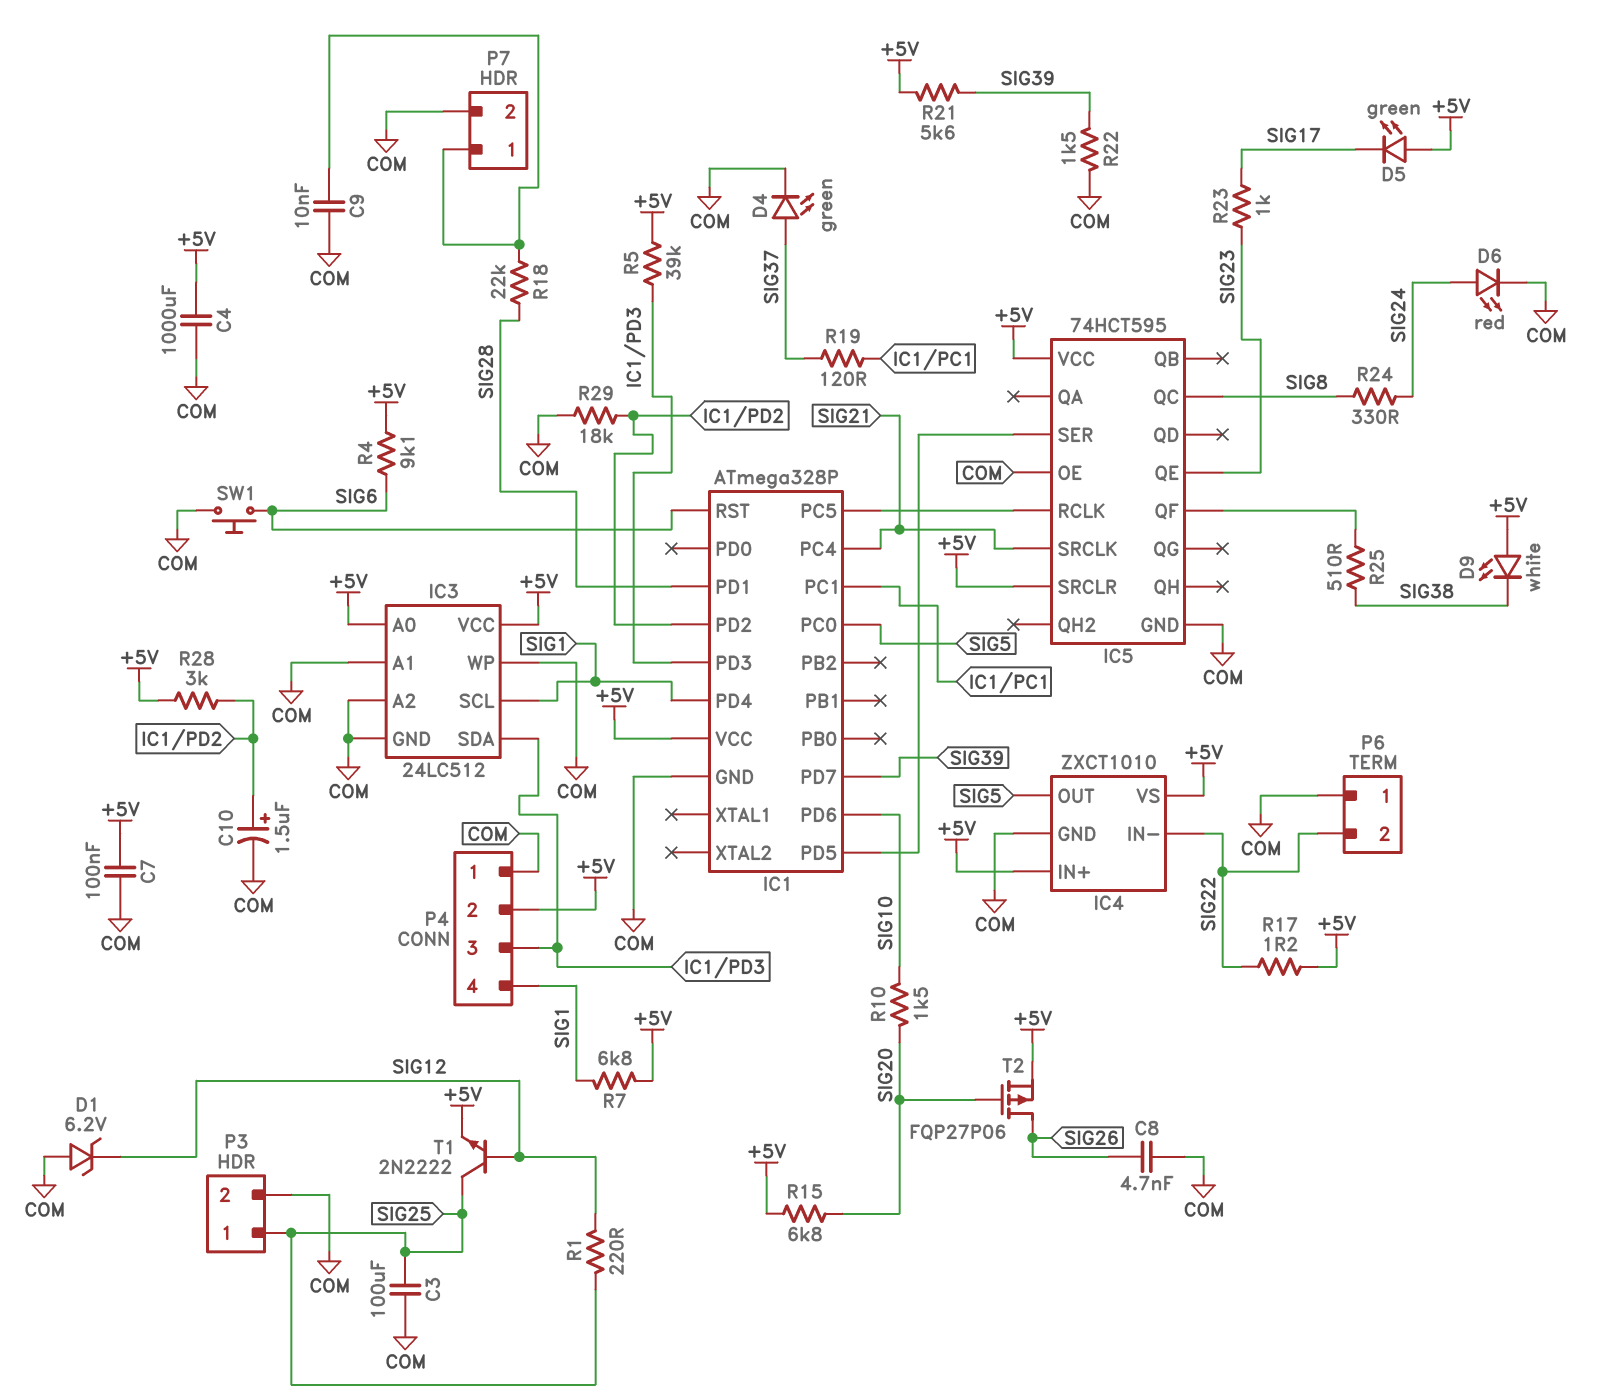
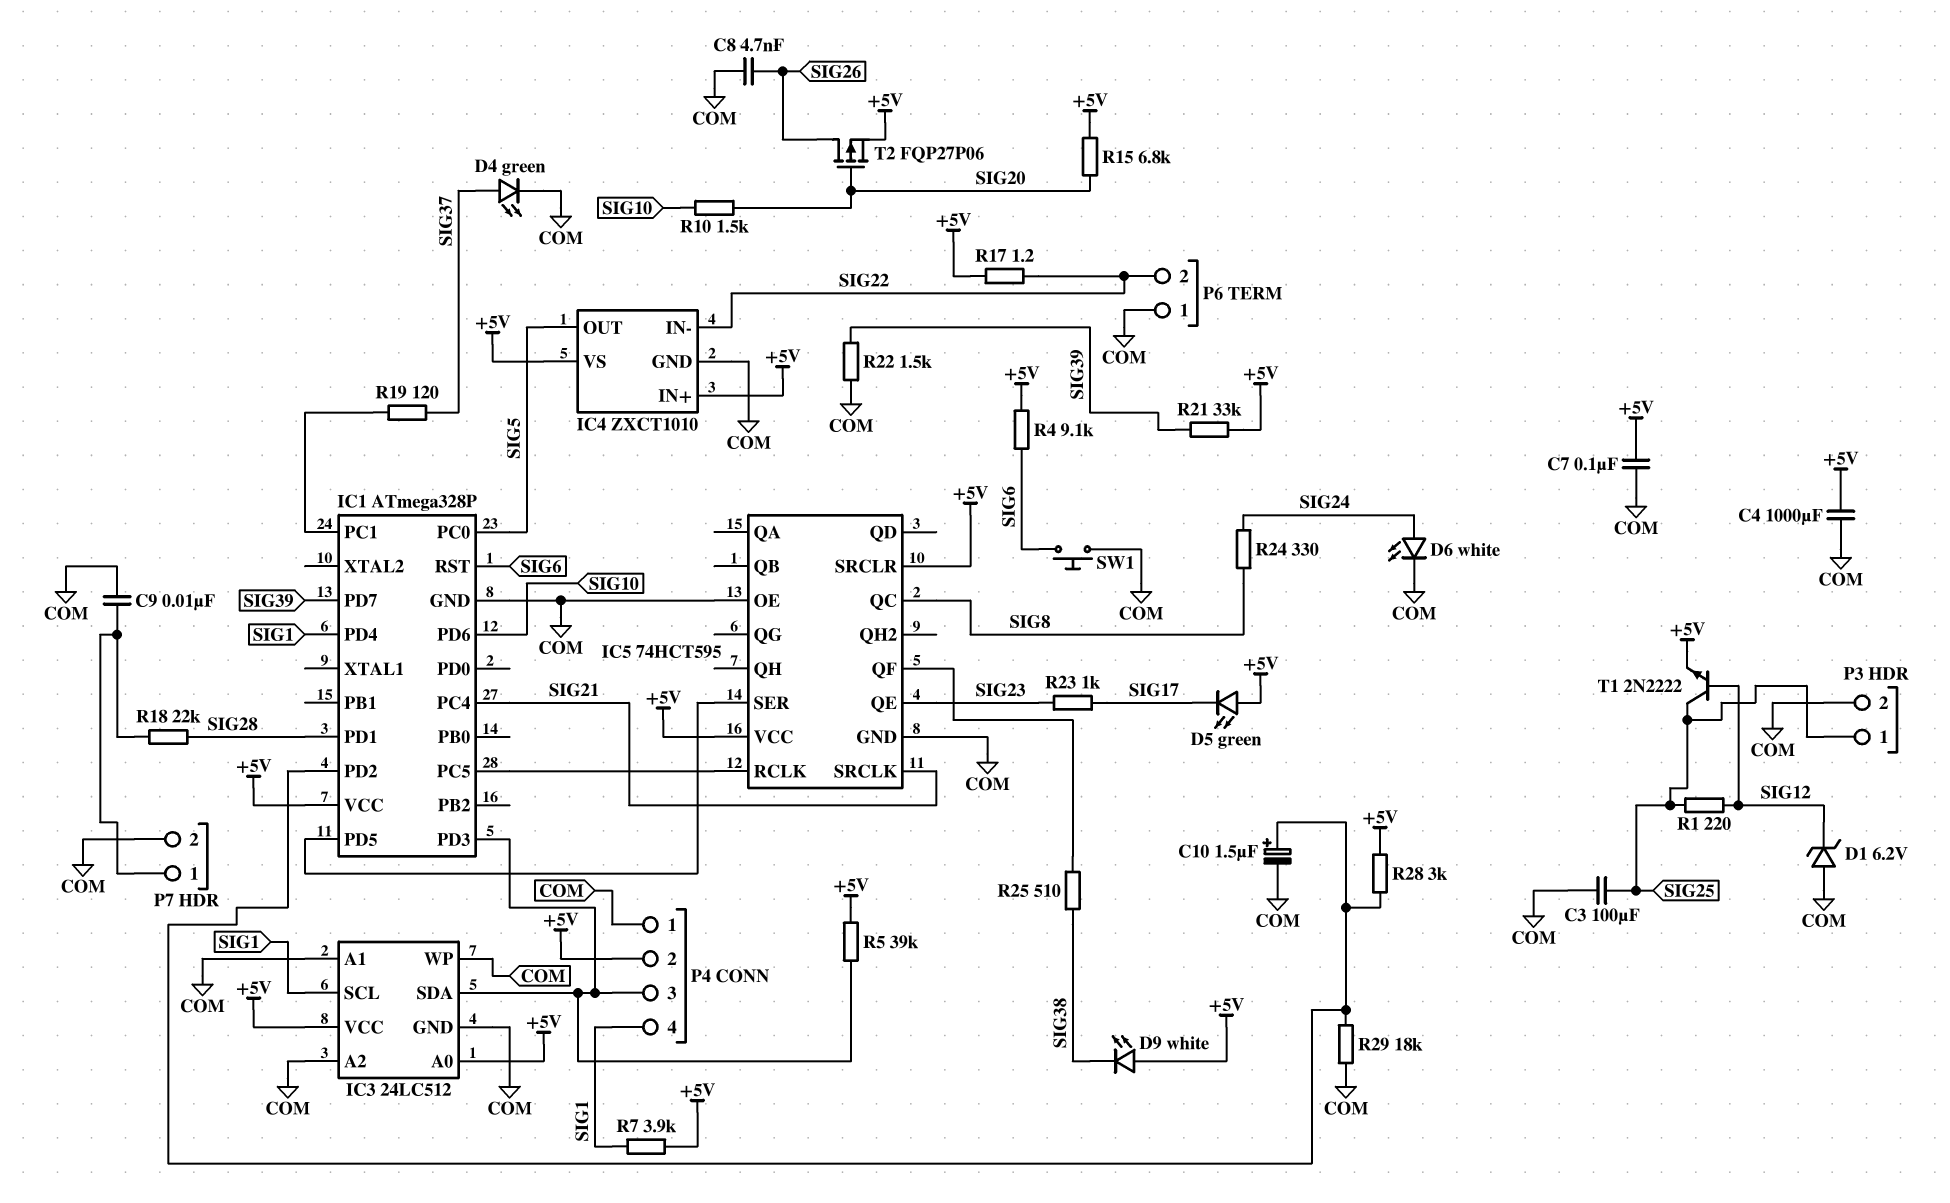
D6: LED red (A SIG24, K COM) -> LED white (A SIG24, K COM)
R7: 6.8k (+5V, SIG1) -> 3.9k (+5V, SIG1)
R21: 5.6k (+5V, SIG39) -> 33k (+5V, SIG39)

